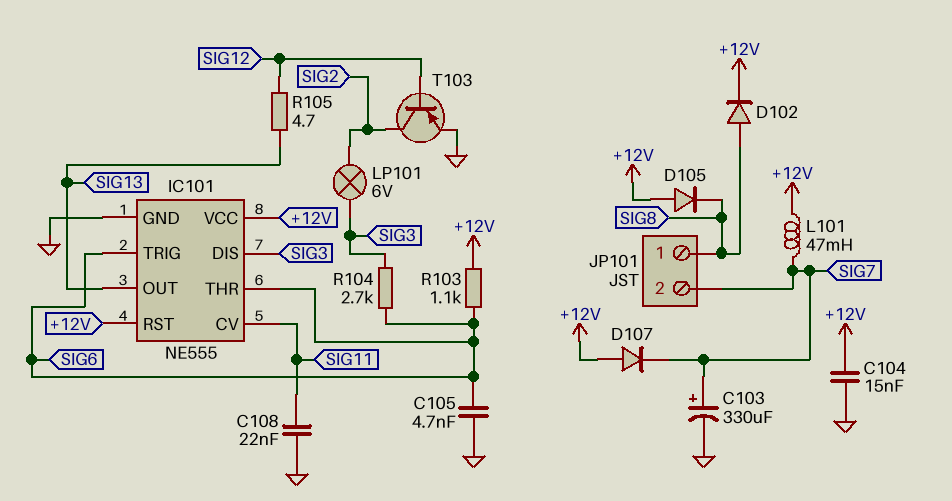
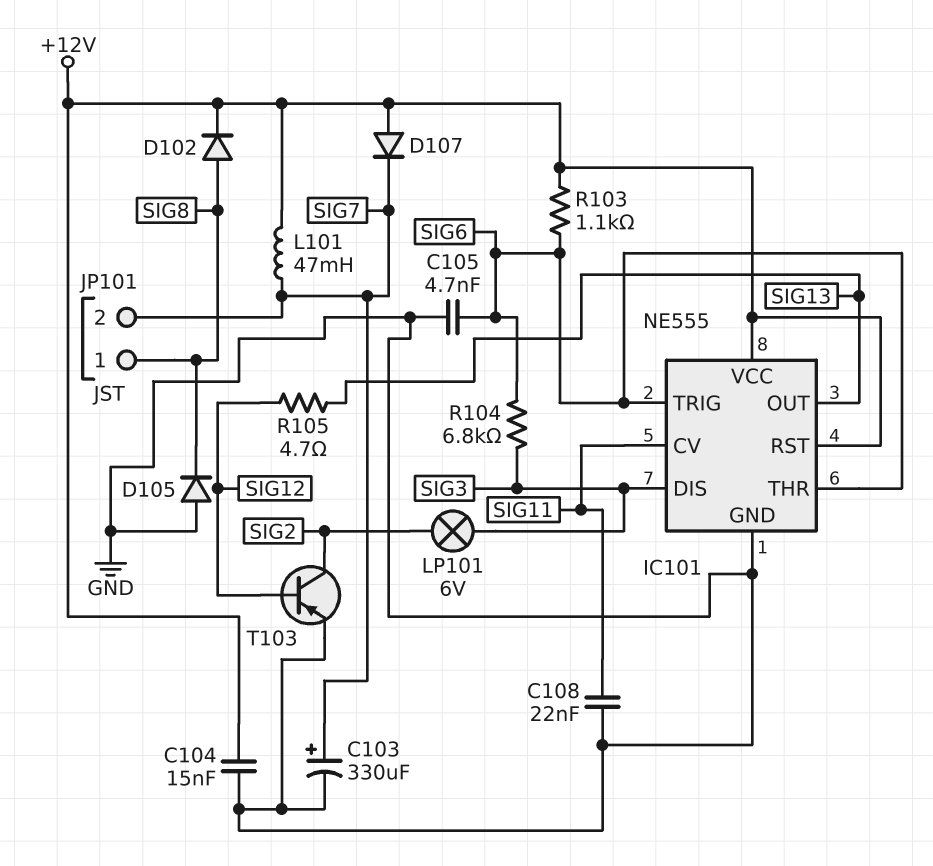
D105: diode (A +12V, K SIG8) -> diode (A GND, K SIG8)
R104: 2.7k (SIG3, SIG6) -> 6.8k (SIG3, SIG6)

